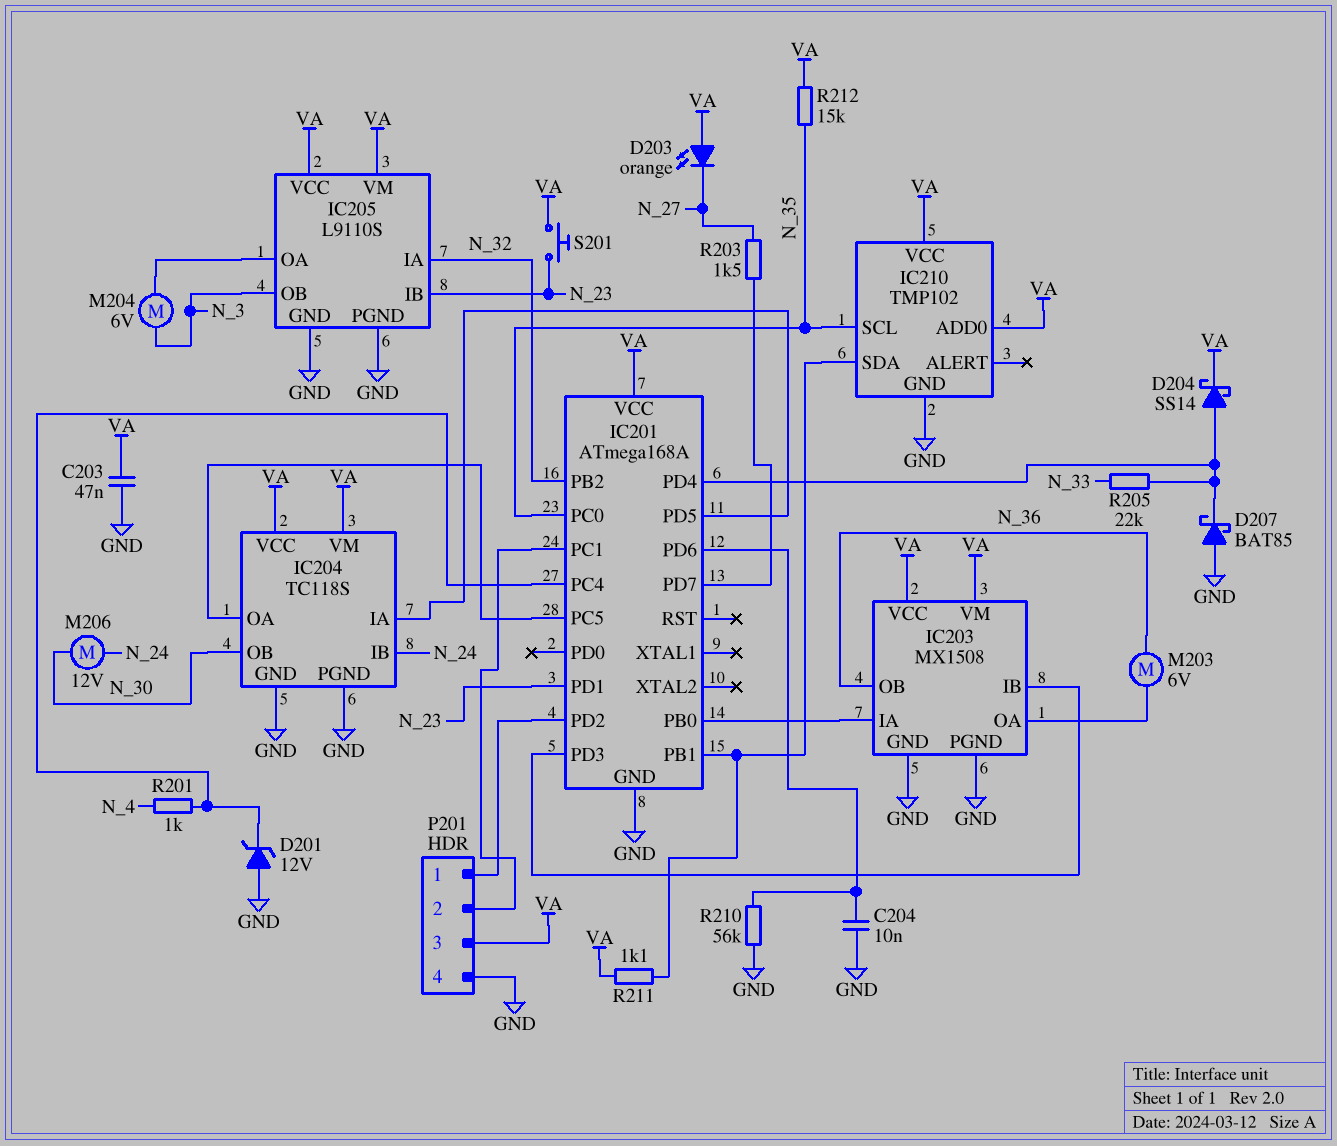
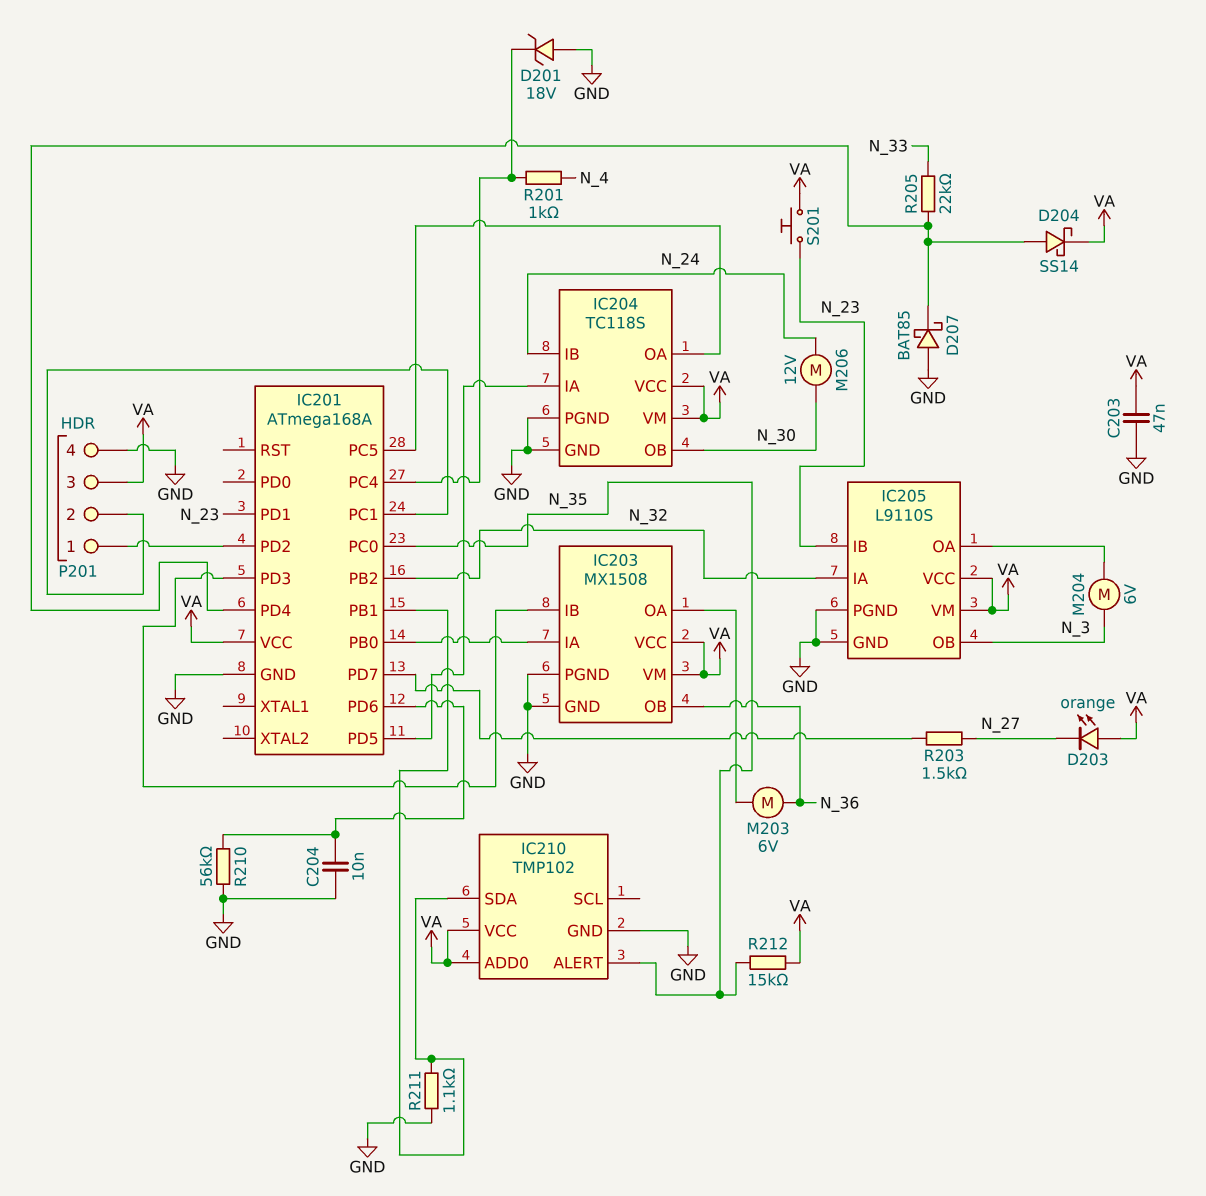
D201: zener 12V (A GND, K IC201/PC4) -> zener 18V (A GND, K IC201/PC4)
IC210 pin ALERT: none -> N_35
IC210 pin SCL: N_35 -> none
R211: 1.1k (IC201/PB1, VA) -> 1.1k (GND, IC201/PB1)

